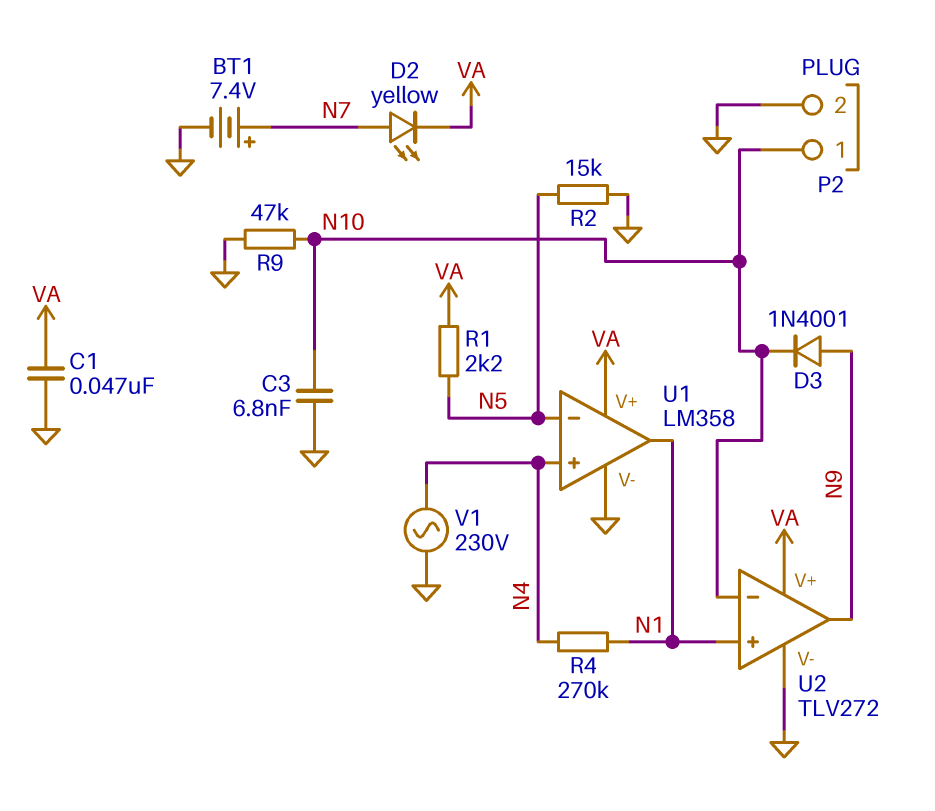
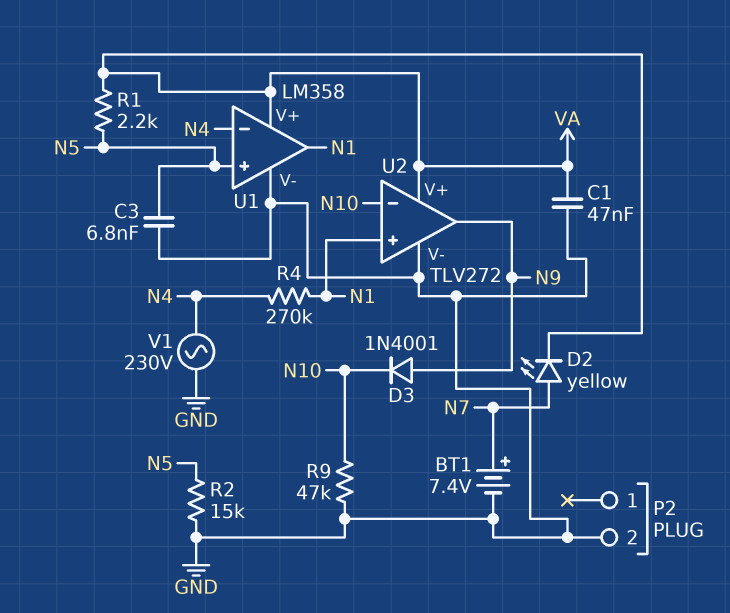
C3: 6.8nF (GND, N10) -> 6.8nF (GND, N5)
P2 pin 1: N10 -> none
U1 pin in+: N4 -> N5
U1 pin in-: N5 -> N4

